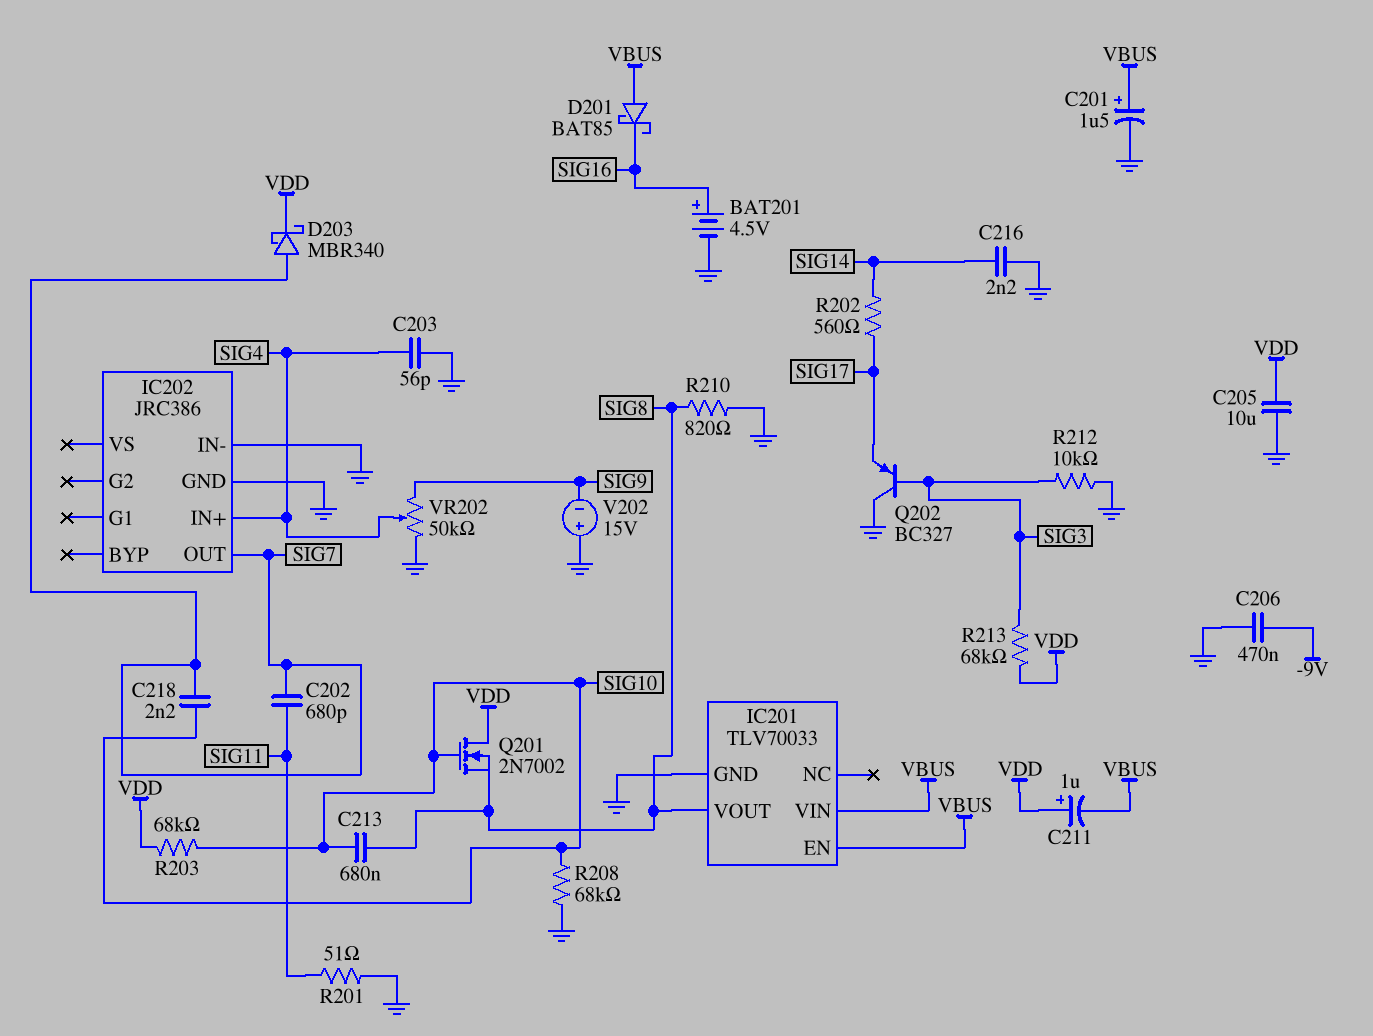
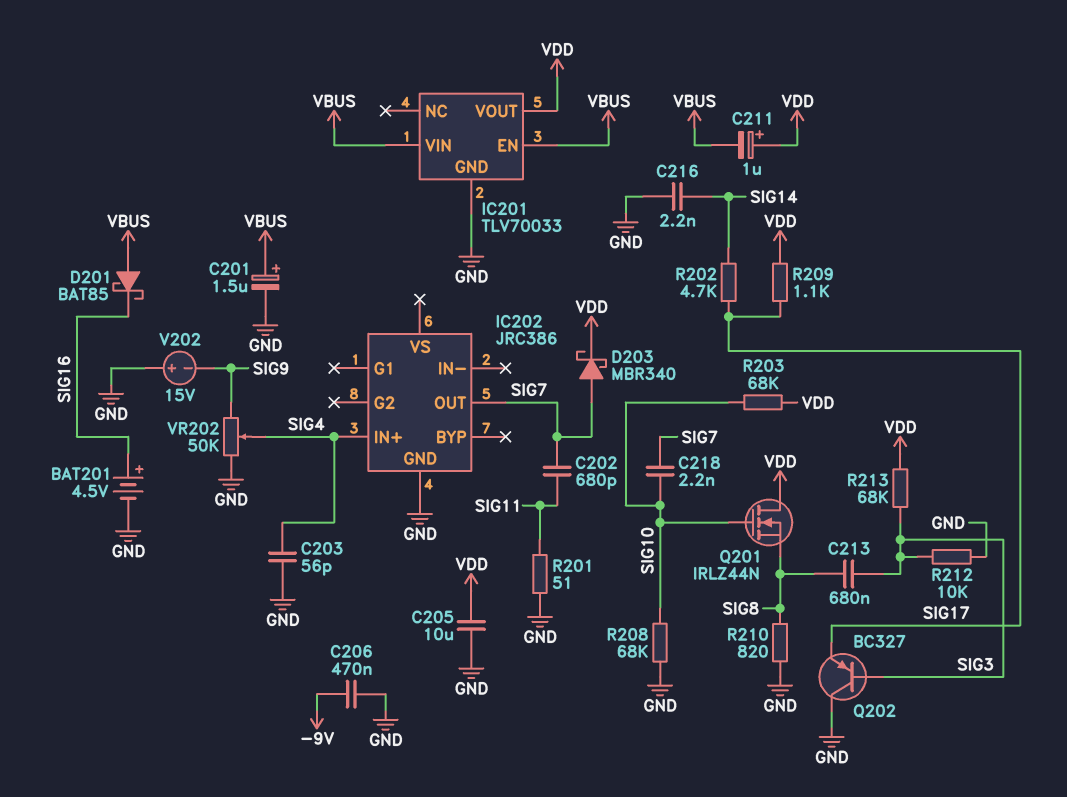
C213: 680nF (SIG8, SIG10) -> 680nF (SIG3, SIG8)
IC201 pin VOUT: SIG8 -> VDD
IC202 pin IN-: GND -> none
Q201: NMOS 2N7002 (G SIG10, D VDD, S SIG8) -> NMOS IRLZ44N (G SIG10, D VDD, S SIG8)
R202: 560 (SIG14, SIG17) -> 4.7k (SIG14, SIG17)
R209: none -> 1.1k (SIG17, VDD)

